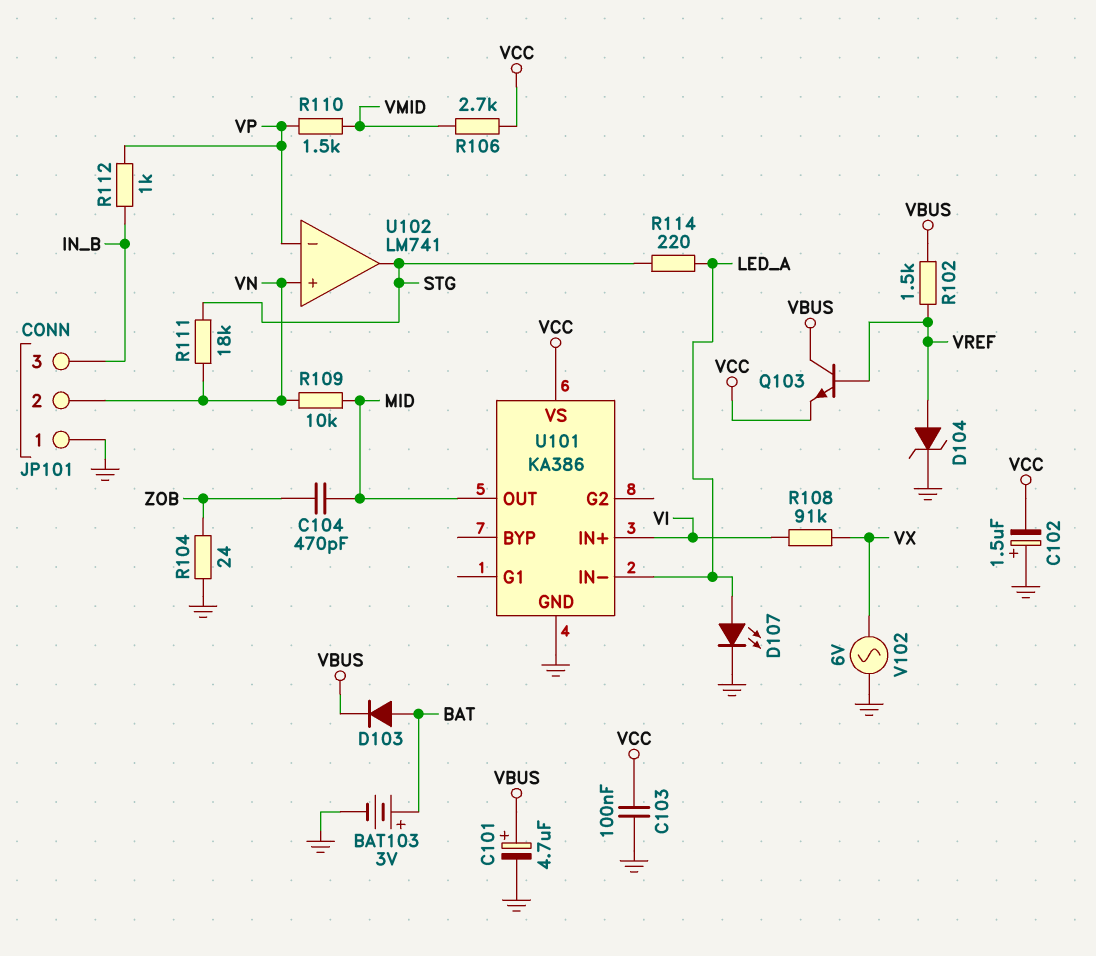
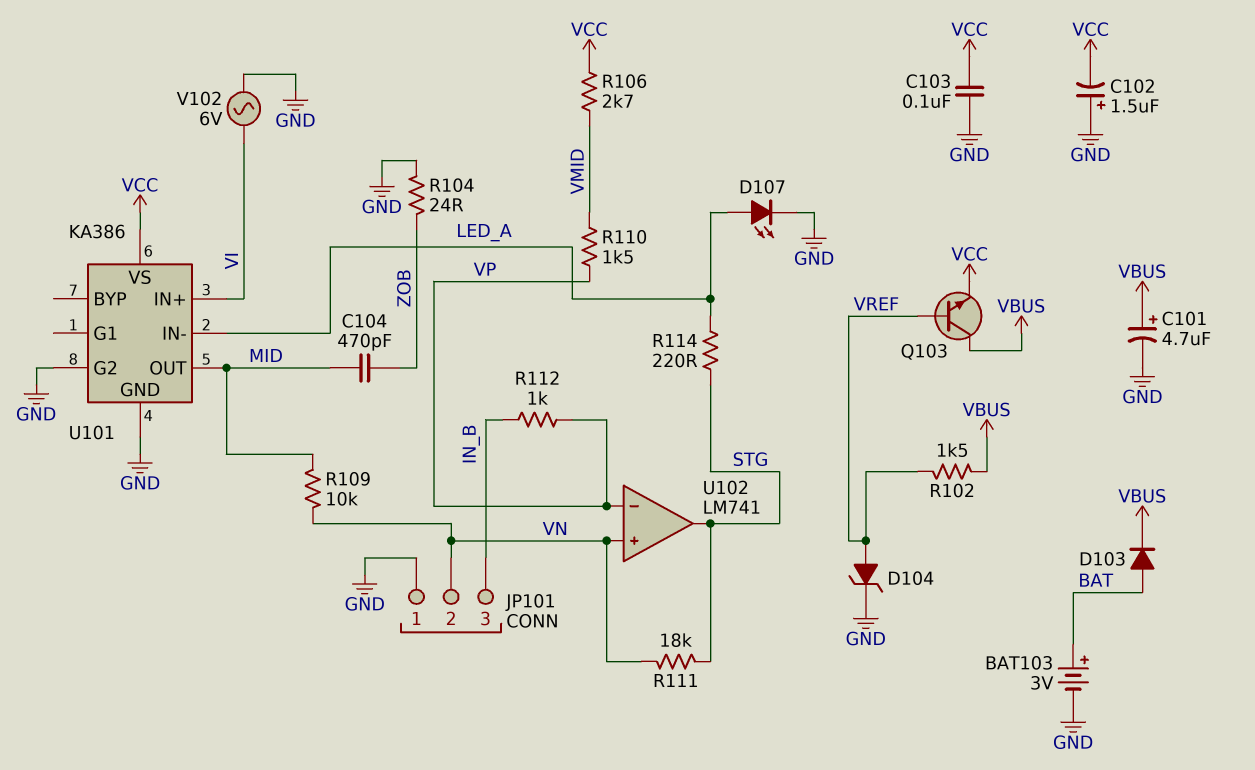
R108: 91k (VI, VX) -> none
U101 pin G2: none -> GND
V102: AC 6V (GND, VX) -> AC 6V (GND, VI)

